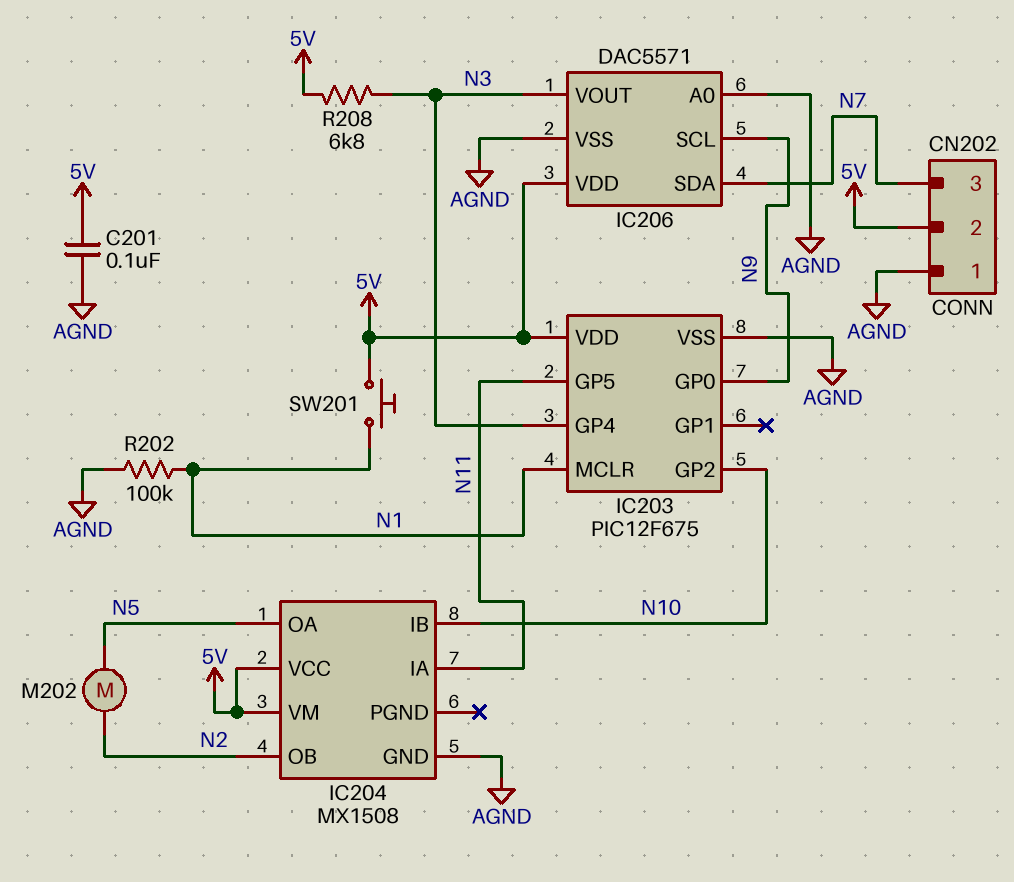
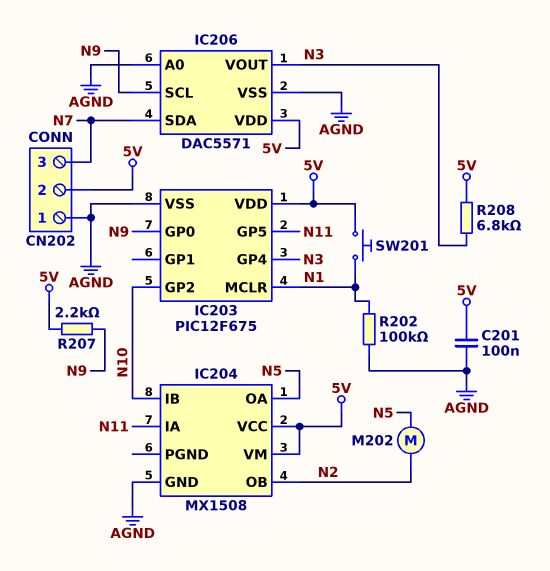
R207: none -> 2.2k (5V, N9)

